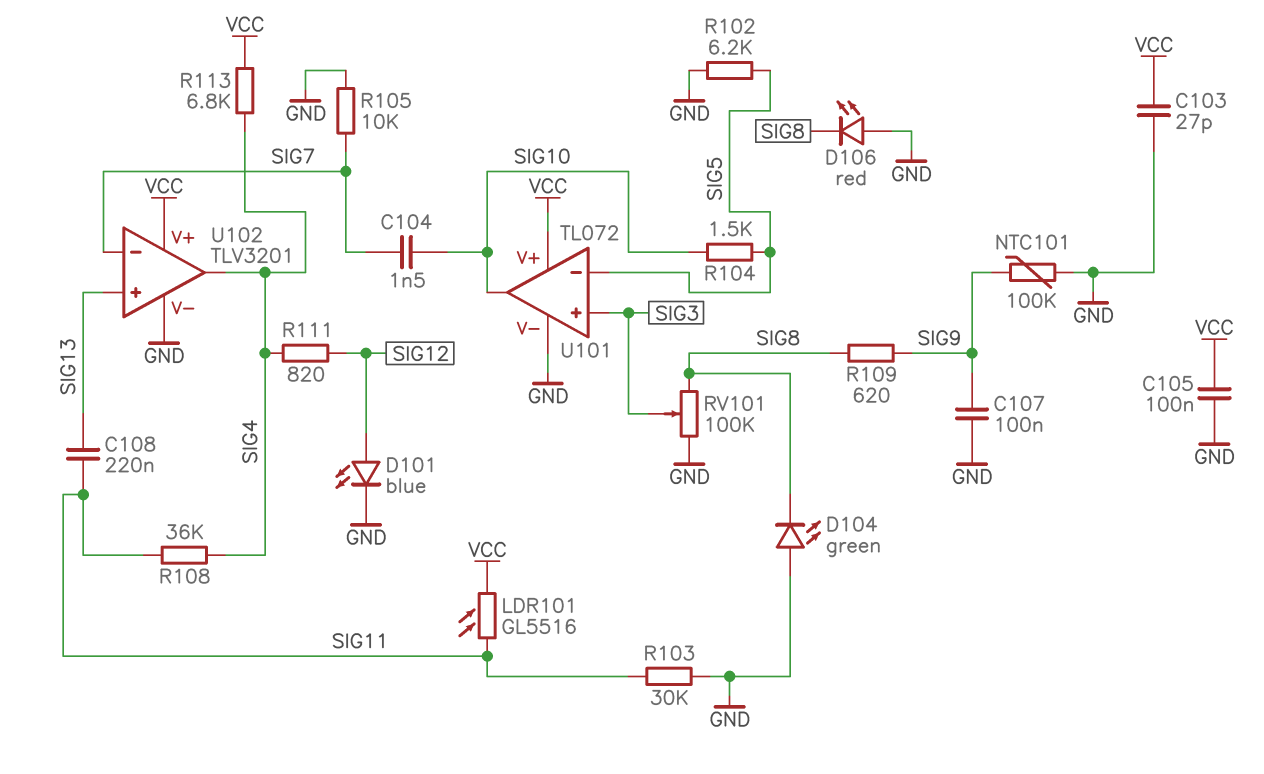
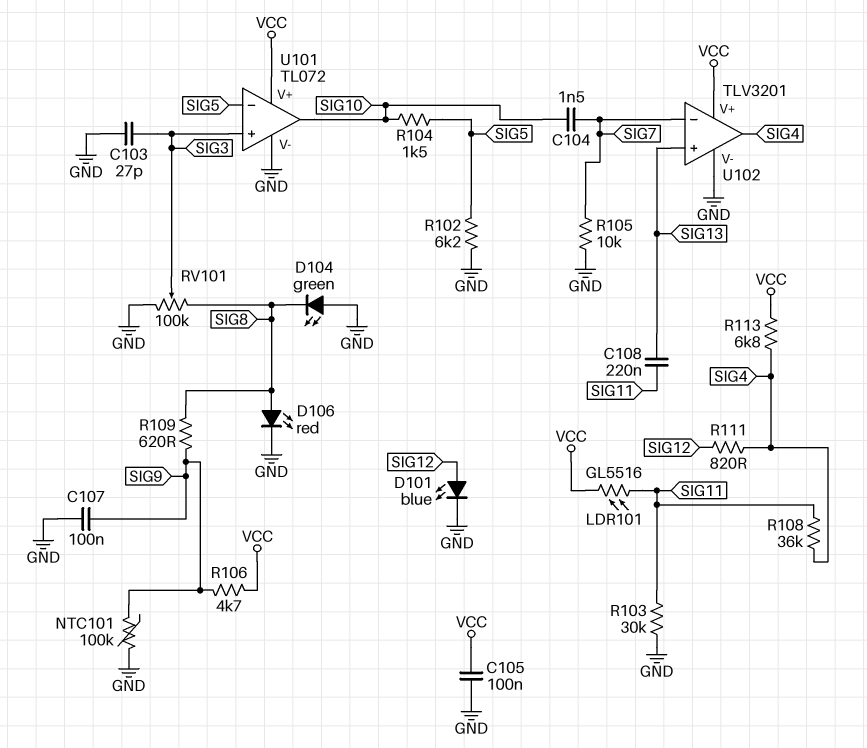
C103: 27pF (GND, VCC) -> 27pF (GND, SIG3)
D106: LED red (A GND, K SIG8) -> LED red (A SIG8, K GND)
R106: none -> 4.7k (SIG9, VCC)

